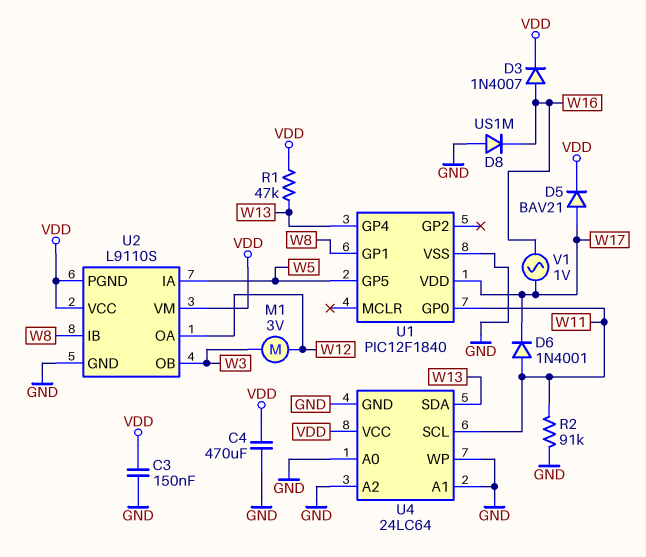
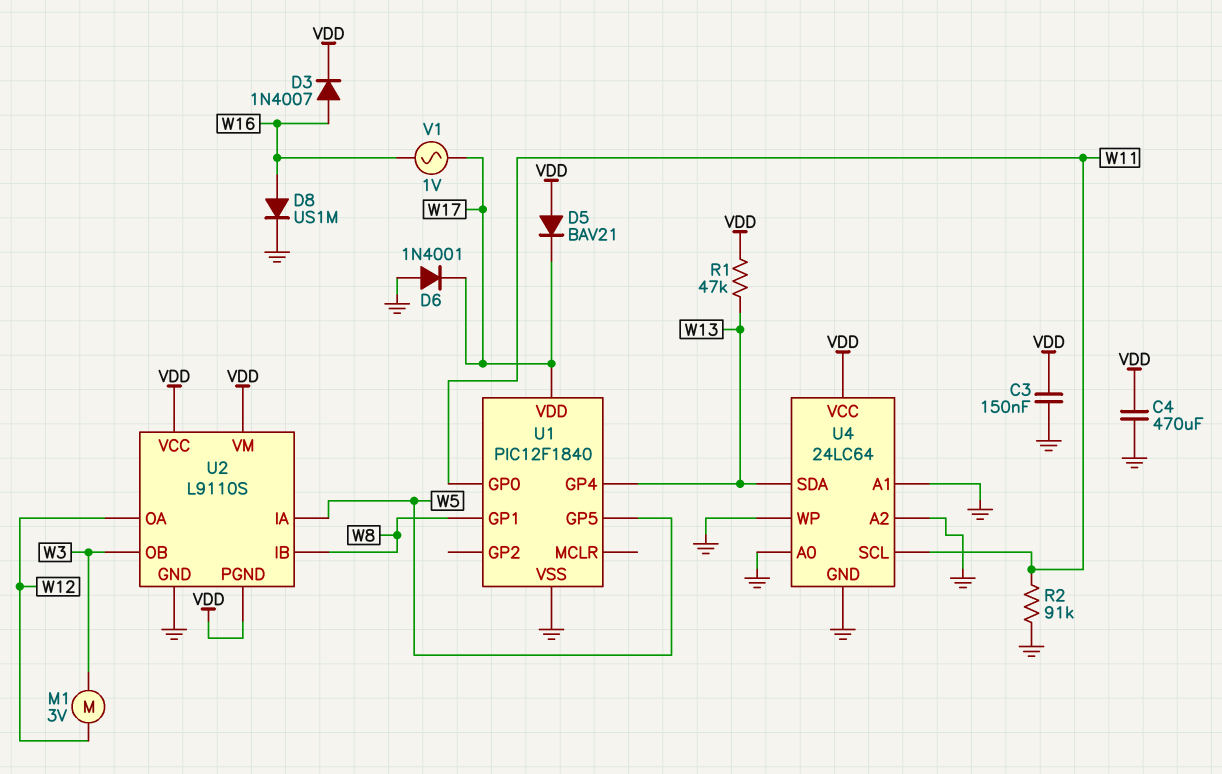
D5: diode BAV21 (A W17, K VDD) -> diode BAV21 (A VDD, K W17)
D6: diode 1N4001 (A W11, K W17) -> diode 1N4001 (A GND, K W17)
D8: diode US1M (A GND, K W16) -> diode US1M (A W16, K GND)

